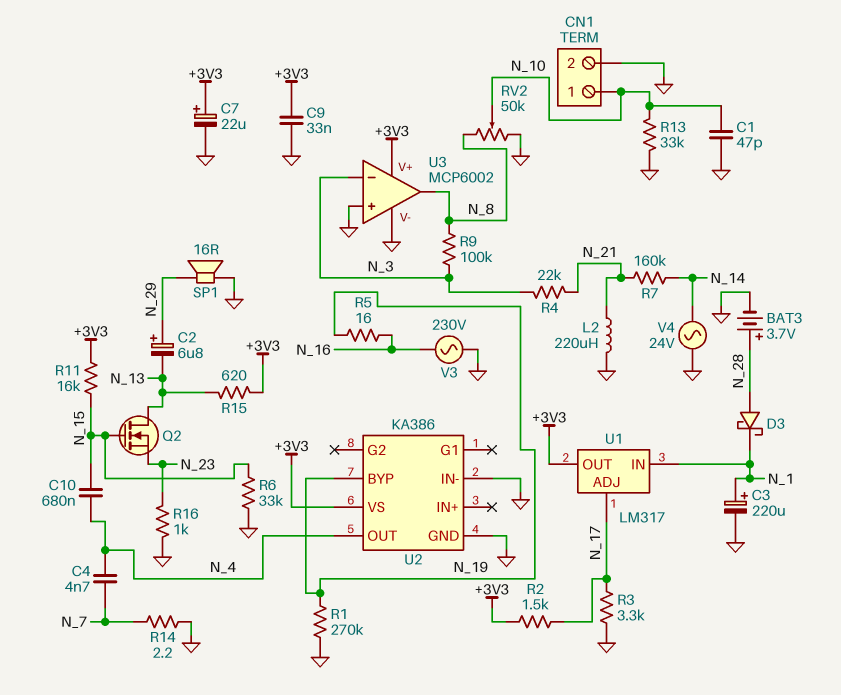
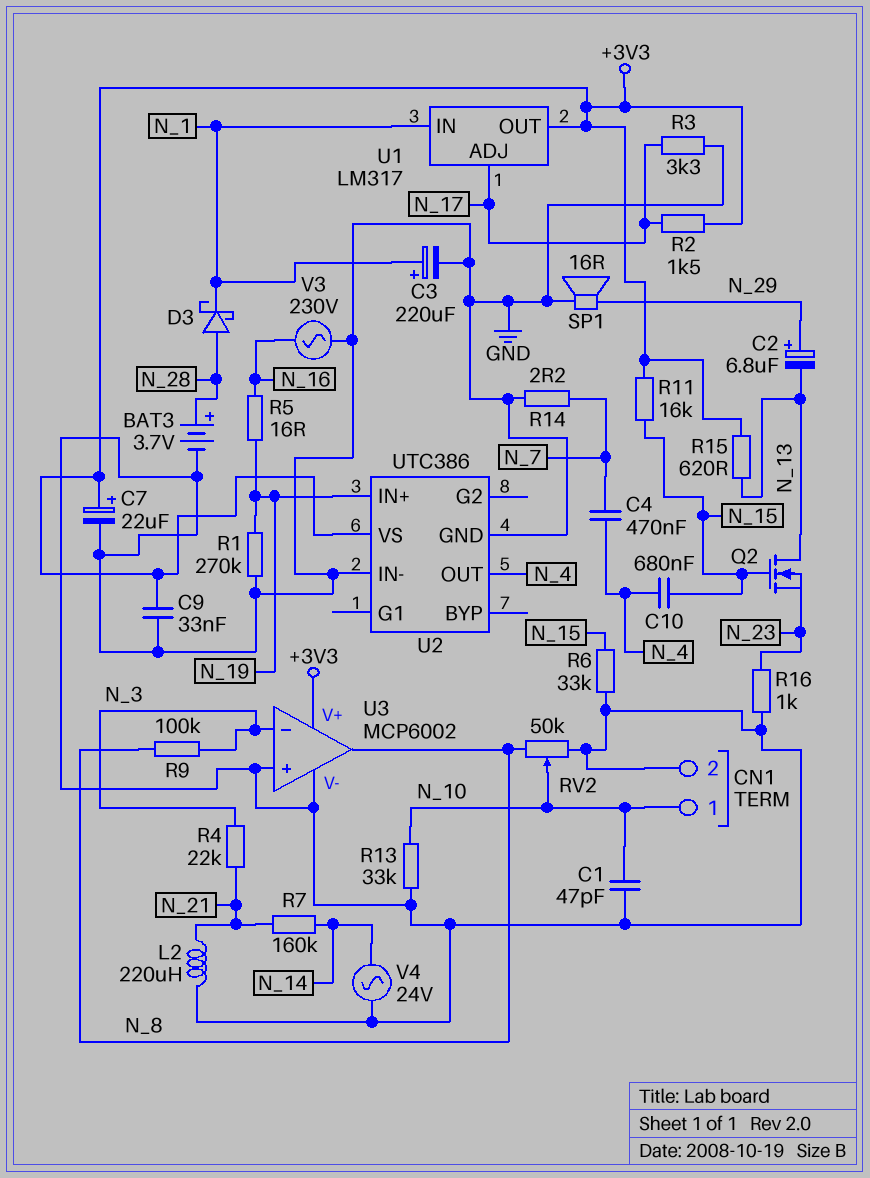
C4: 4.7nF (N_4, N_7) -> 470nF (N_4, N_7)
U2: KA386 -> UTC386
U2 pin BYP: N_19 -> none
U2 pin IN+: none -> N_19

